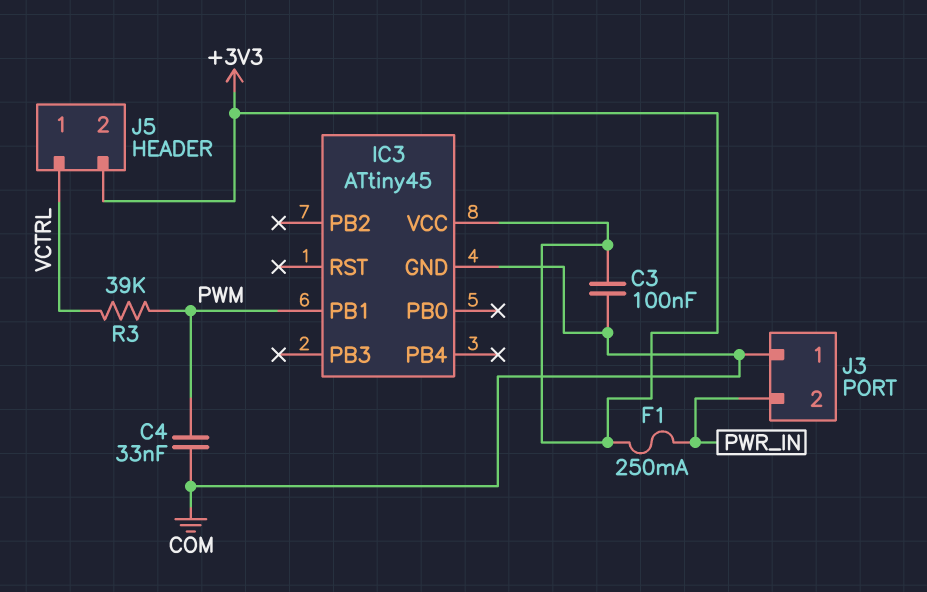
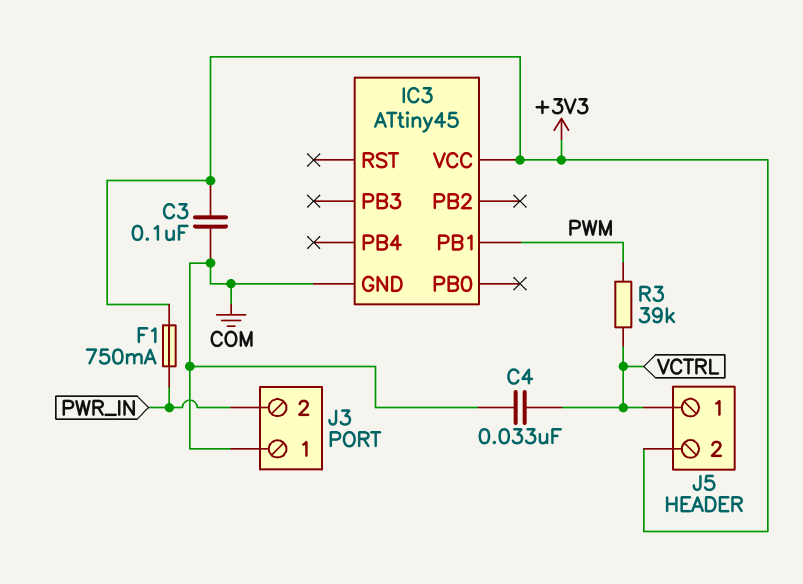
C4: 33nF (COM, PWM) -> 33nF (COM, VCTRL)
F1: 250mA (+3V3, PWR_IN) -> 750mA (+3V3, PWR_IN)

